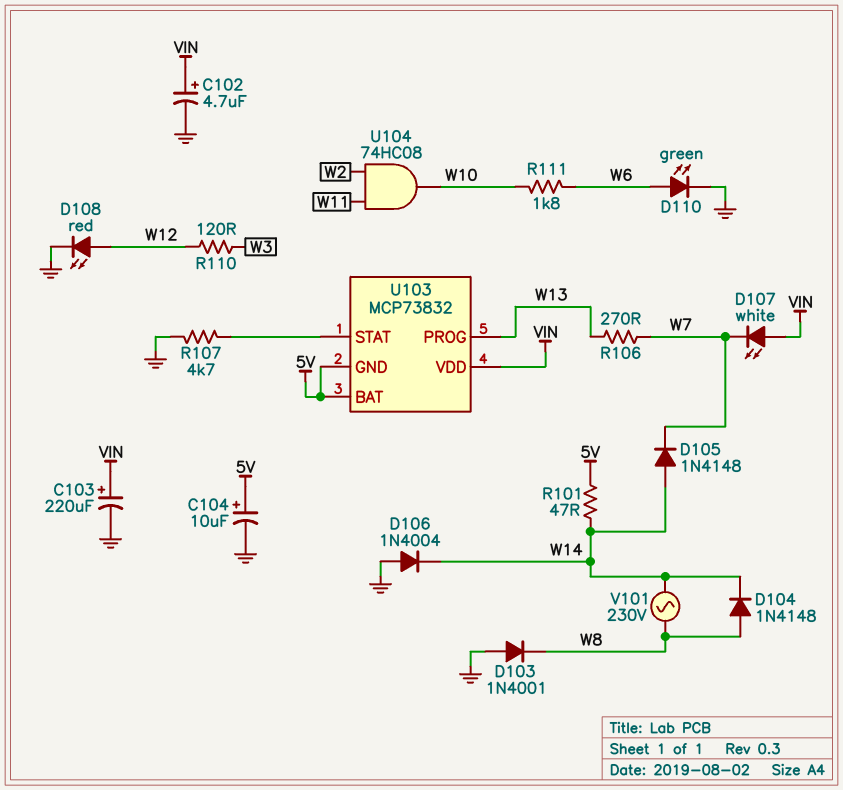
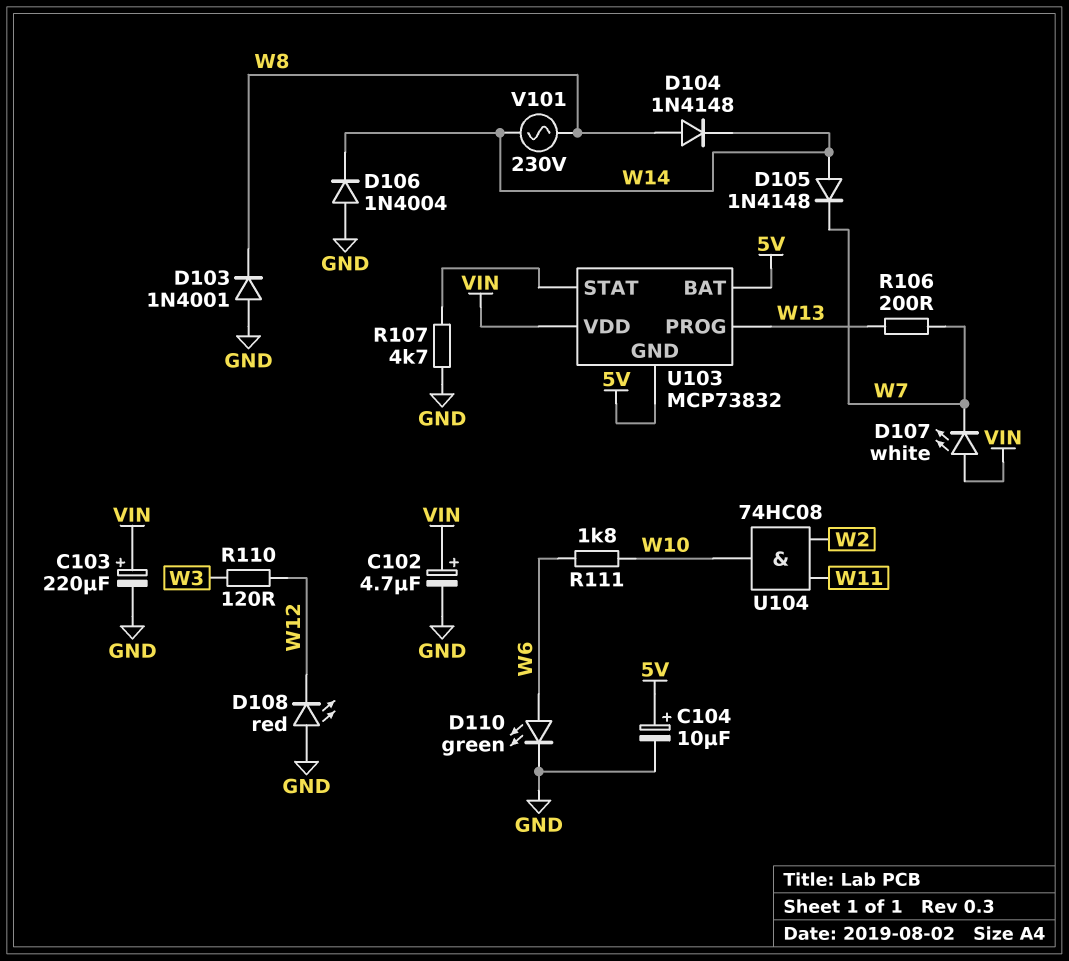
D108: LED red (A W12, K GND) -> LED red (A GND, K W12)
R101: 47 (5V, W14) -> none
R106: 270 (W7, W13) -> 200 (W7, W13)

